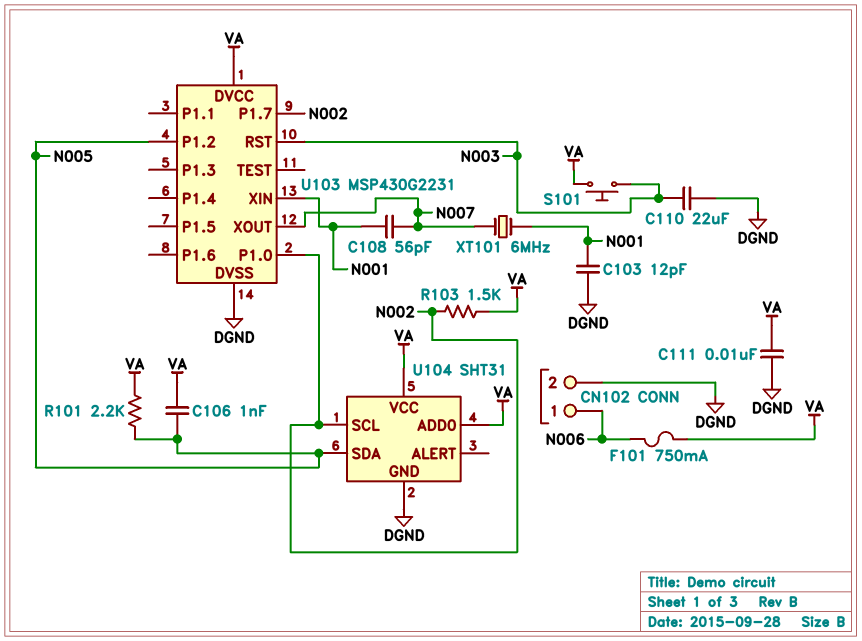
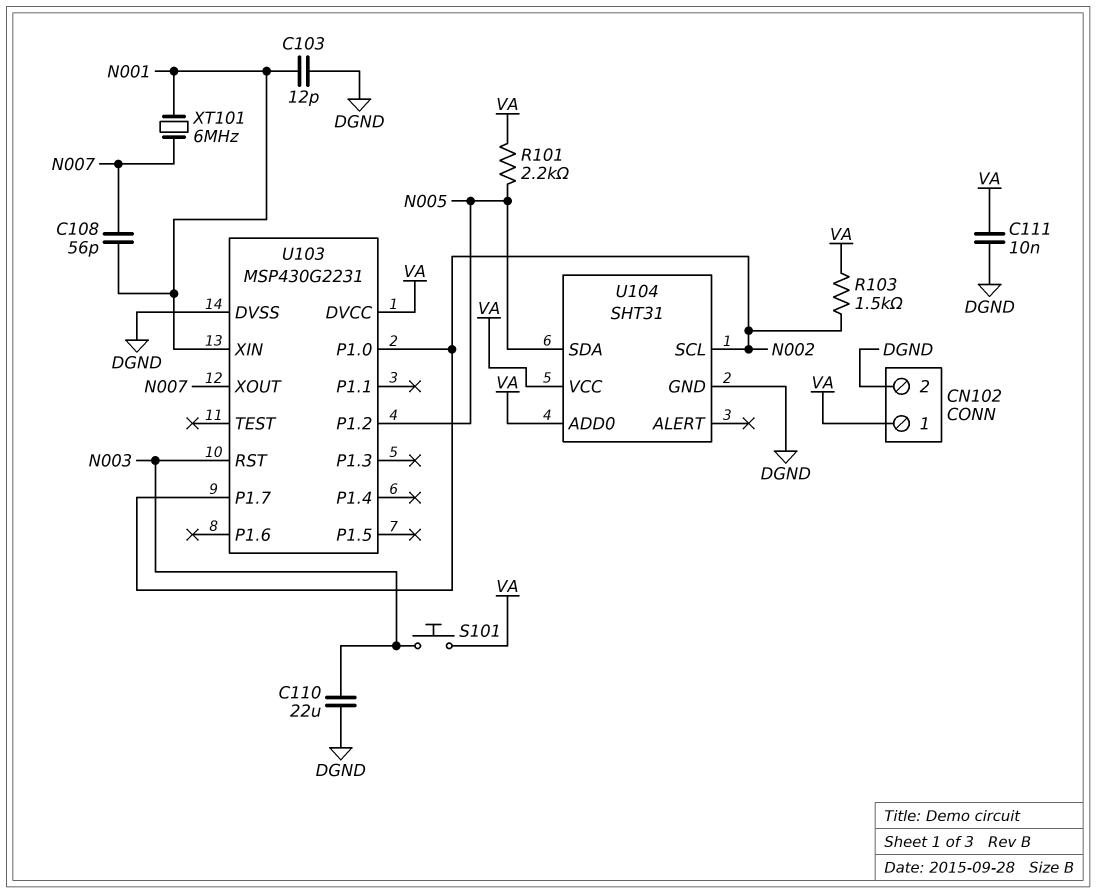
C106: 1nF (N005, VA) -> none
CN102 pin 1: N006 -> VA
F101: 750mA (N006, VA) -> none

